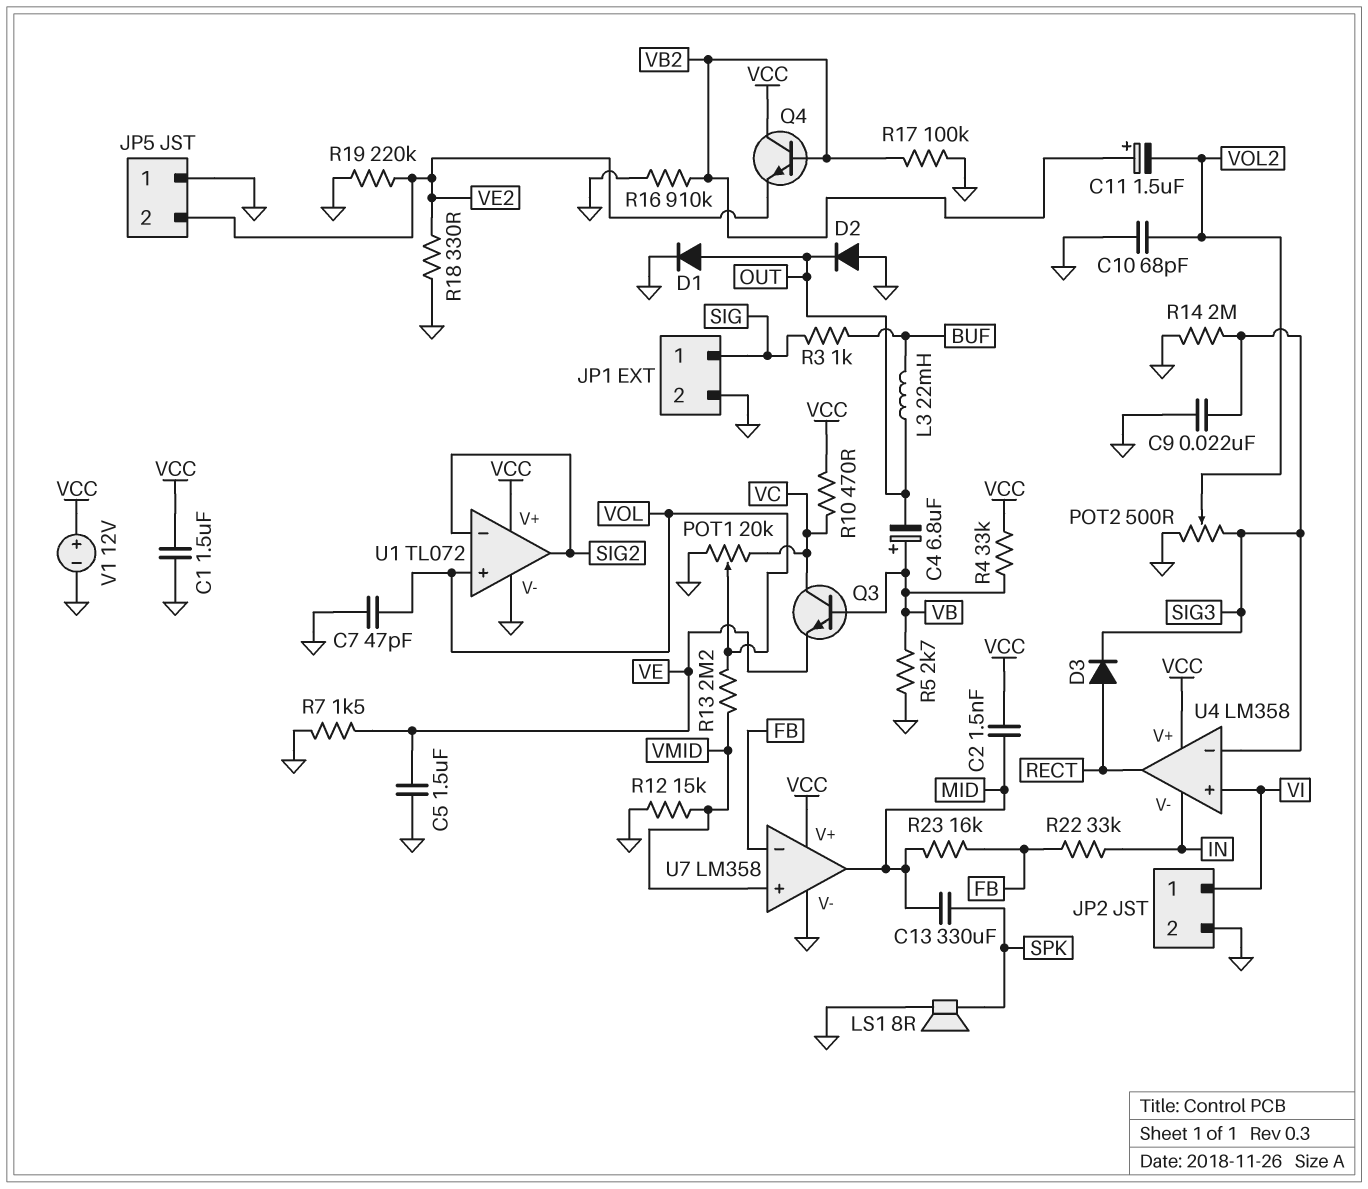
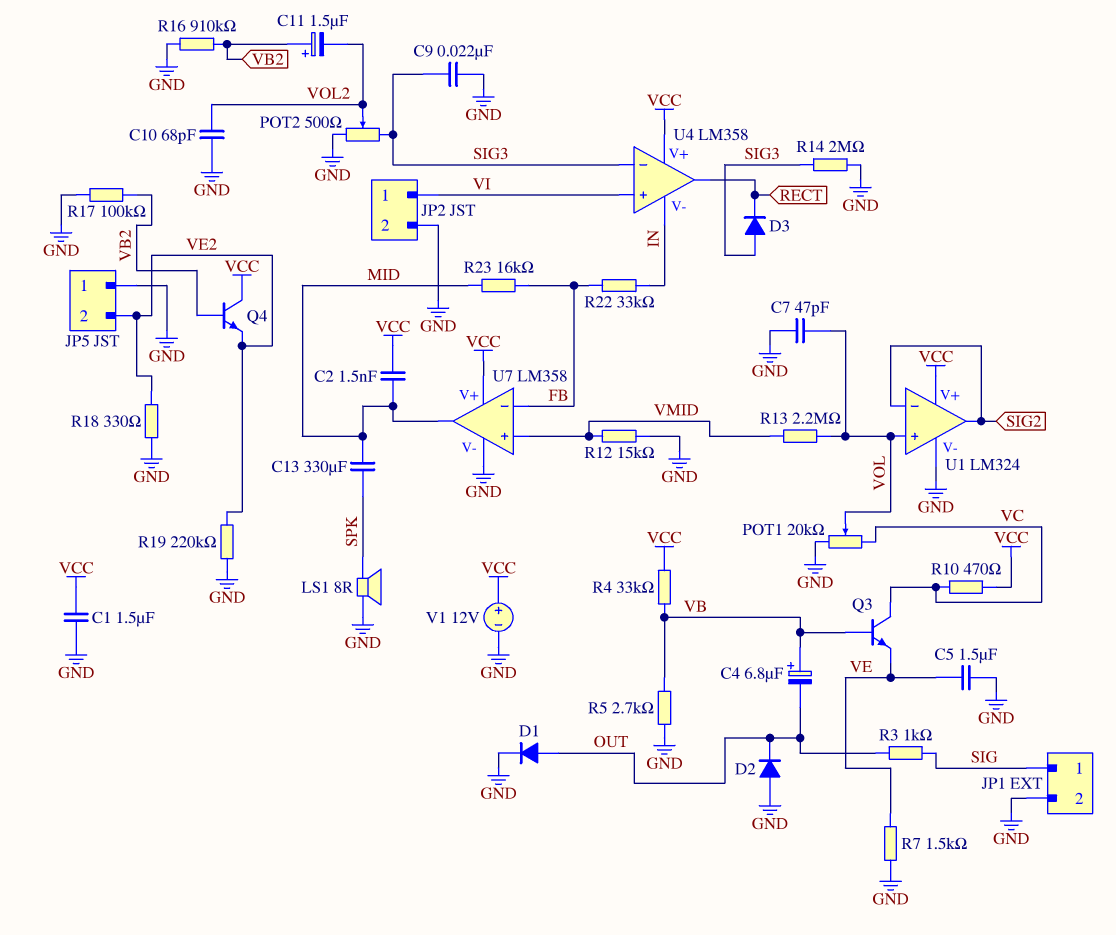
D3: diode (A RECT, K SIG3) -> diode (A SIG3, K RECT)
L3: 22mH (BUF, OUT) -> none
R3: 1k (BUF, SIG) -> 1k (OUT, SIG)
U1: TL072 -> LM324

